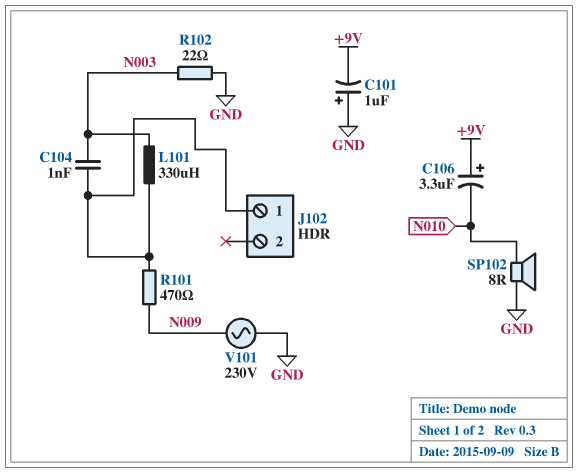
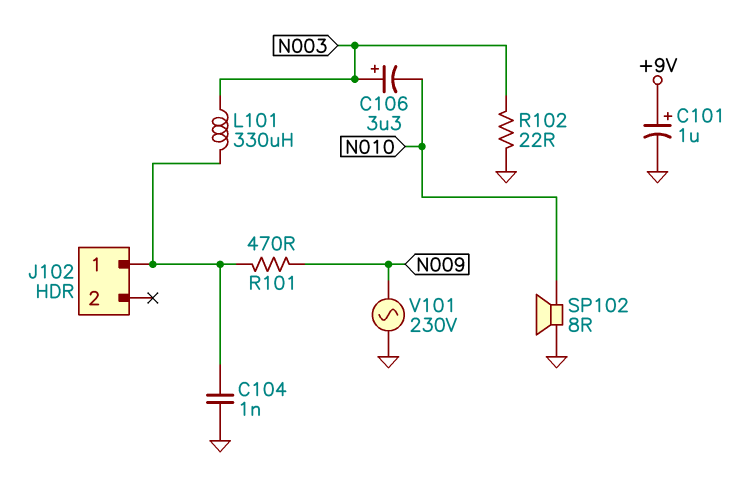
C101: 1uF (plus GND, minus +9V) -> 1uF (plus +9V, minus GND)
C104: 1nF (J102/1, N003) -> 1nF (GND, J102/1)
C106: 3.3uF (plus +9V, minus N010) -> 3.3uF (plus N003, minus N010)

